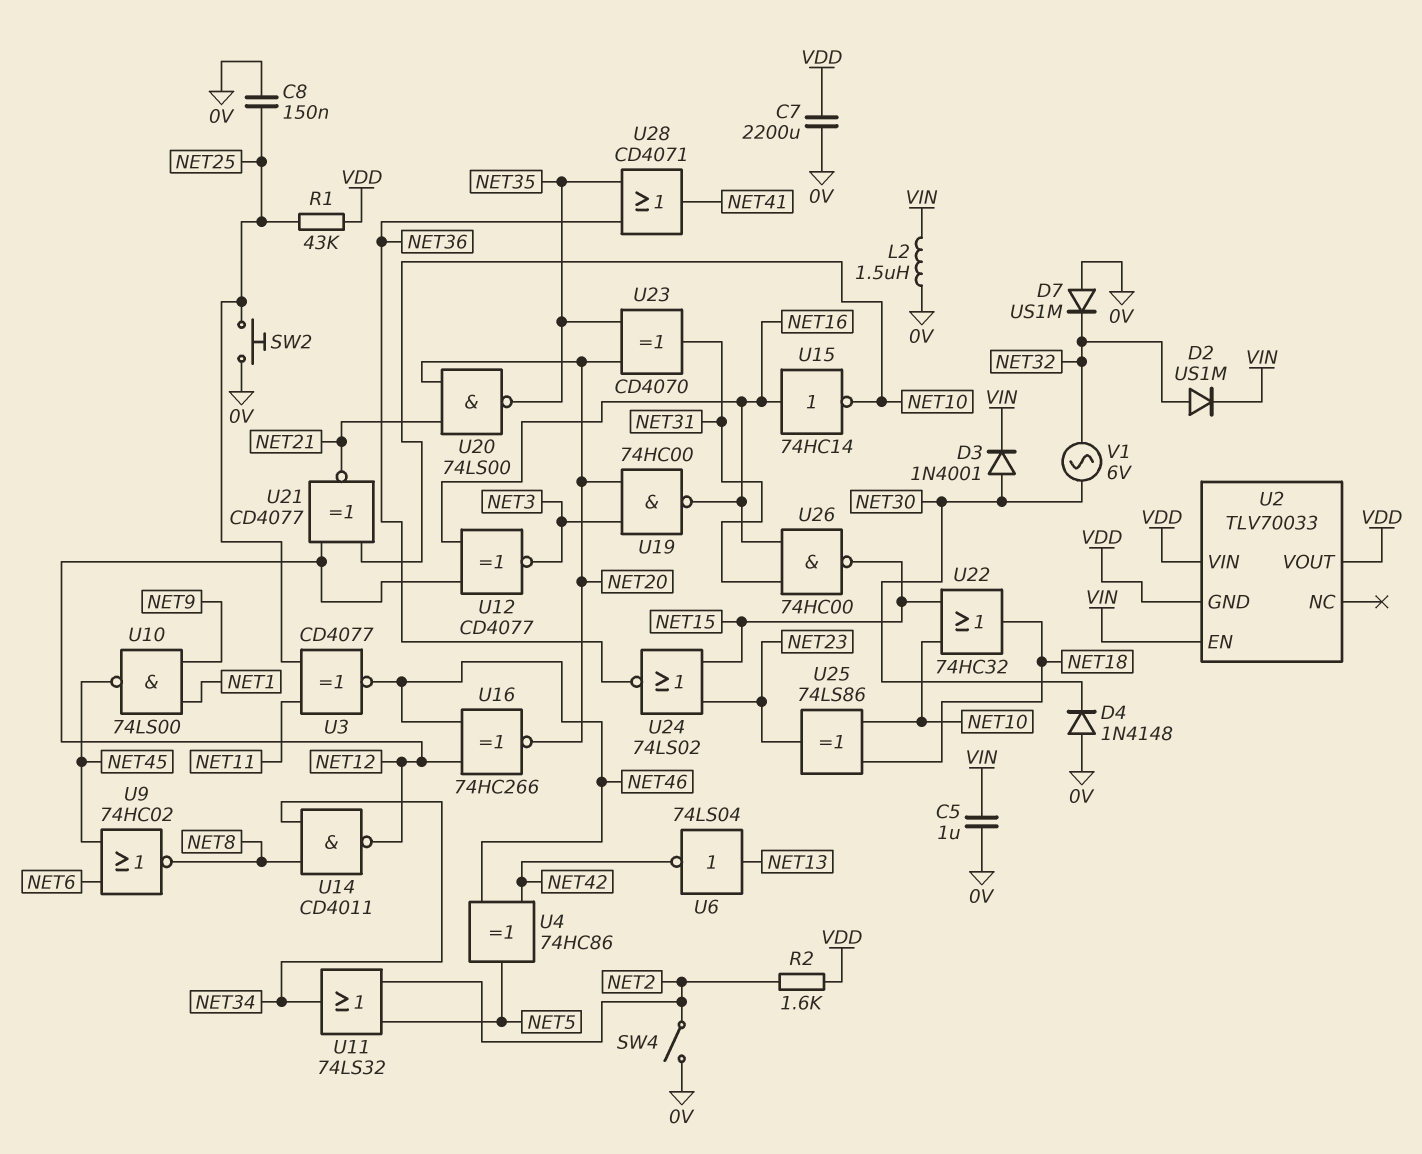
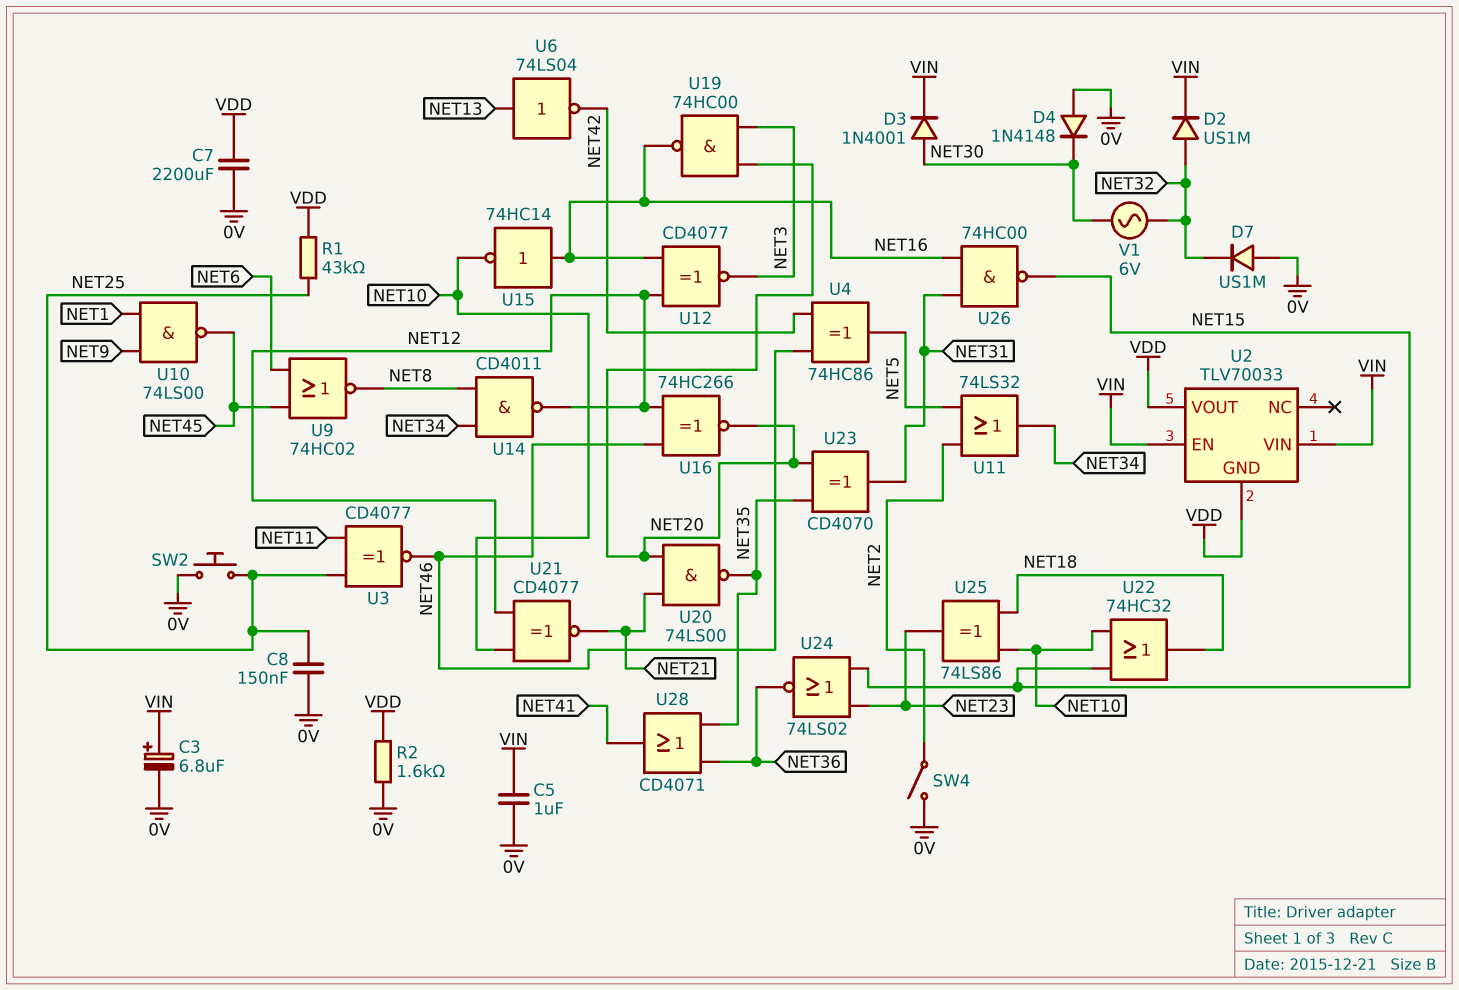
C3: none -> 6.8uF (plus VIN, minus 0V)
L2: 1.5uH (0V, VIN) -> none
R2: 1.6k (NET2, VDD) -> 1.6k (0V, VDD)
U2 pin VIN: VDD -> VIN

